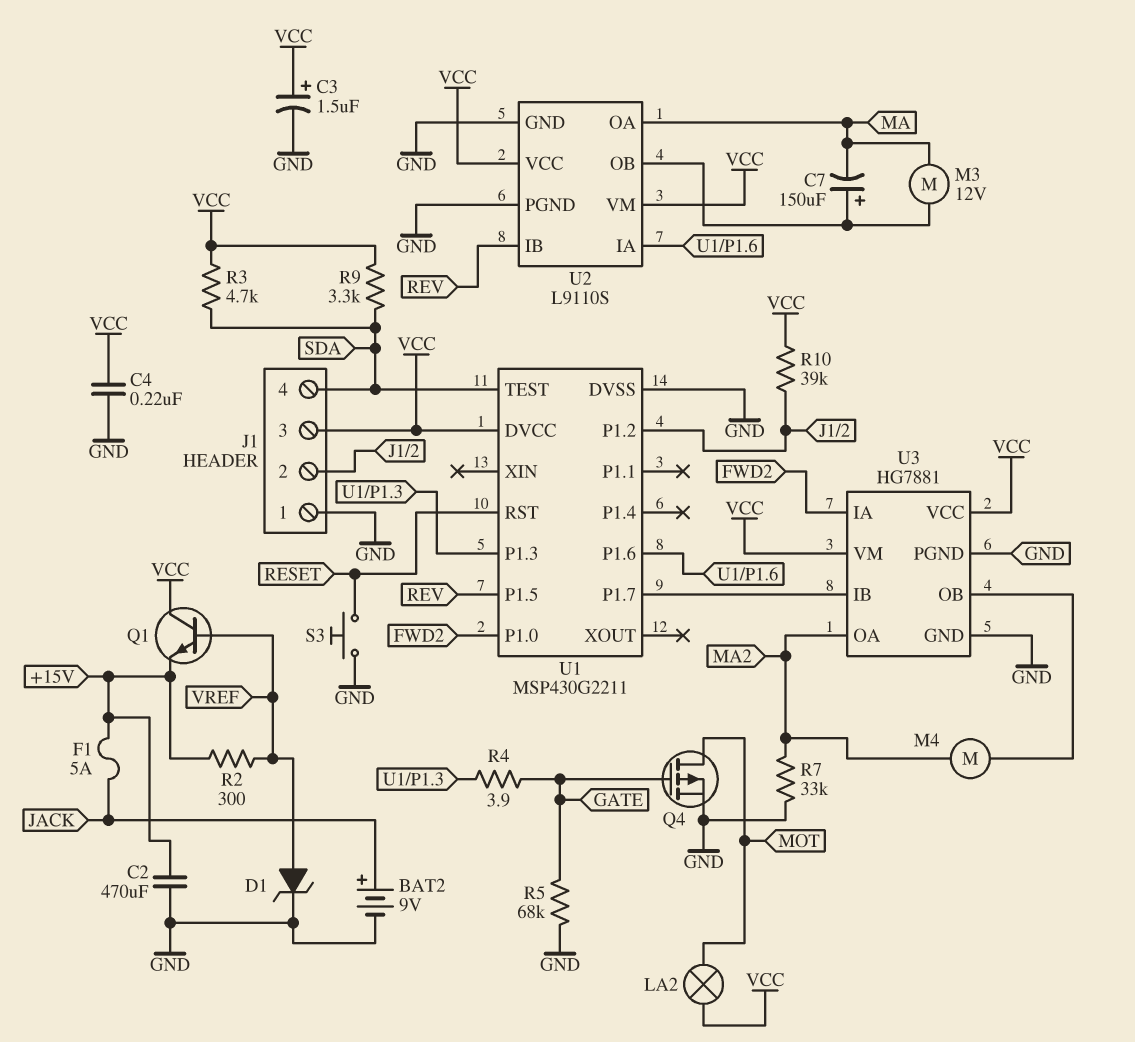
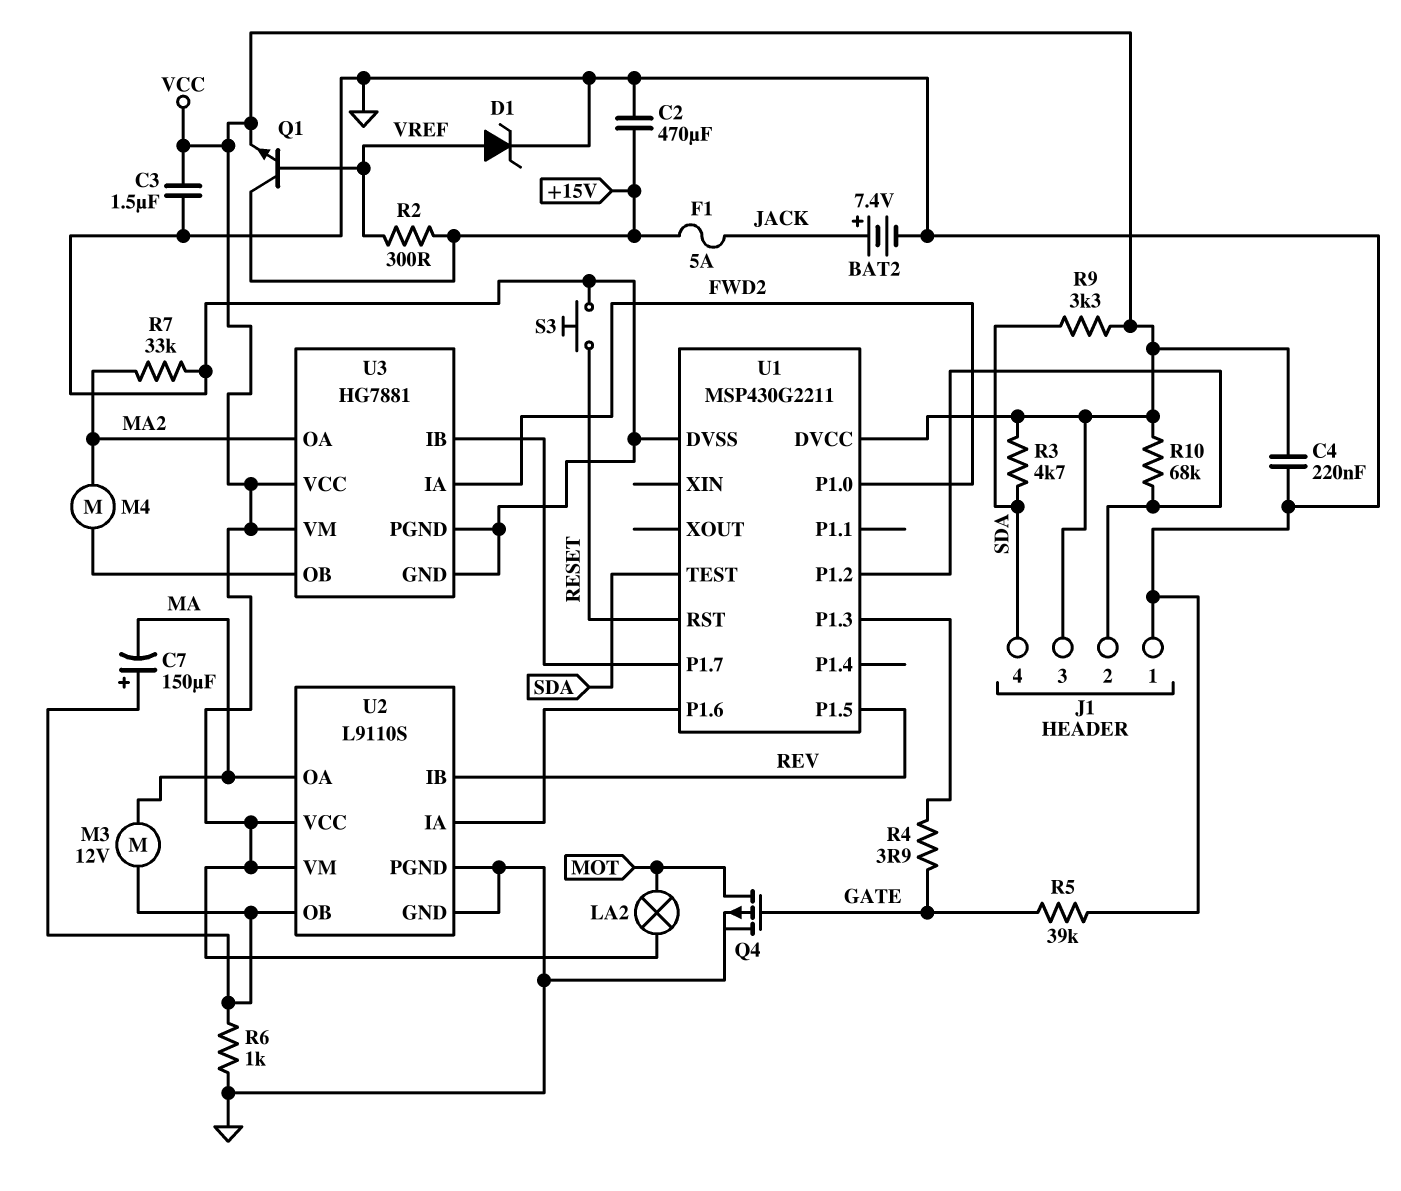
BAT2: 9V (plus JACK, minus GND) -> 7.4V (plus JACK, minus GND)
C3: 1.5uF (plus VCC, minus GND) -> 1.5uF (GND, VCC)
Q1: NPN (B VREF, C VCC, E +15V) -> NPN (B VREF, C +15V, E VCC)
R5: 68k (GATE, GND) -> 39k (GATE, GND)
R6: none -> 1k (GND, U2/OB)
R10: 39k (J1/2, VCC) -> 68k (J1/2, VCC)

